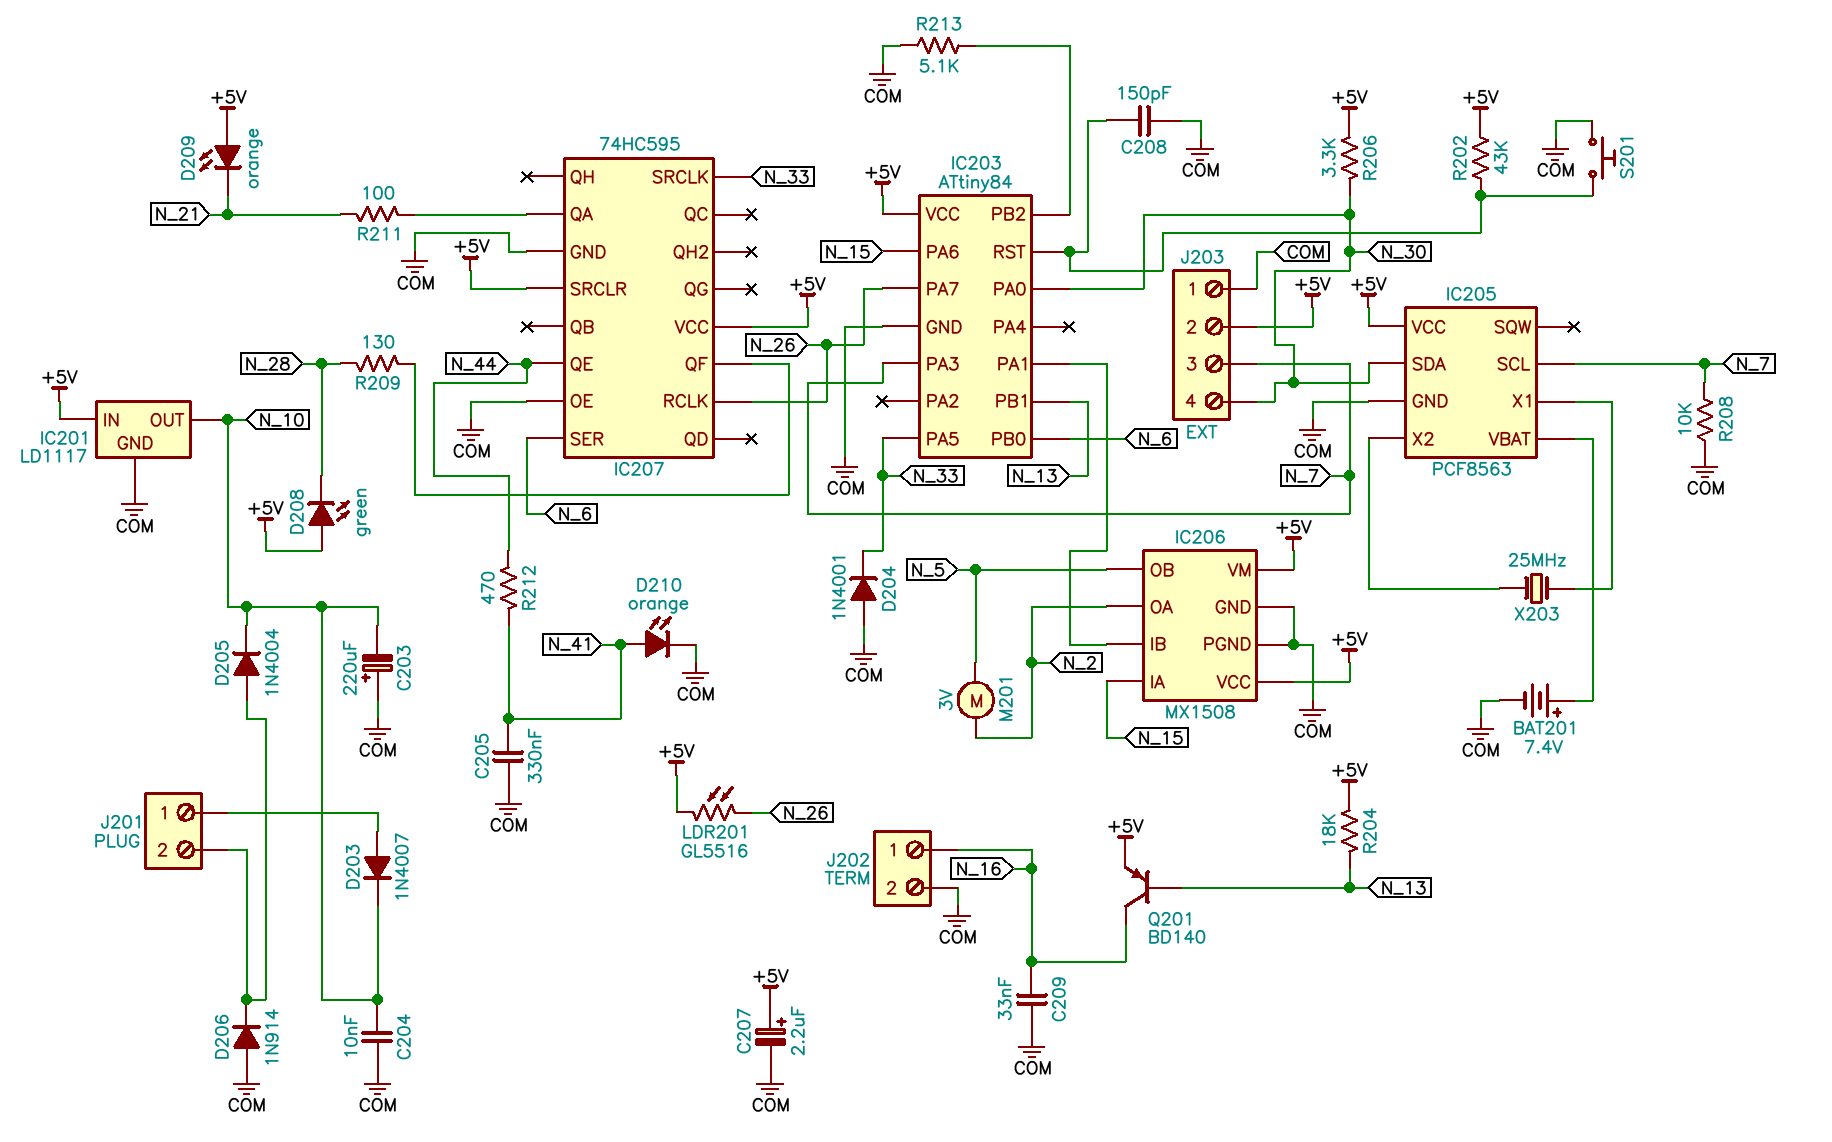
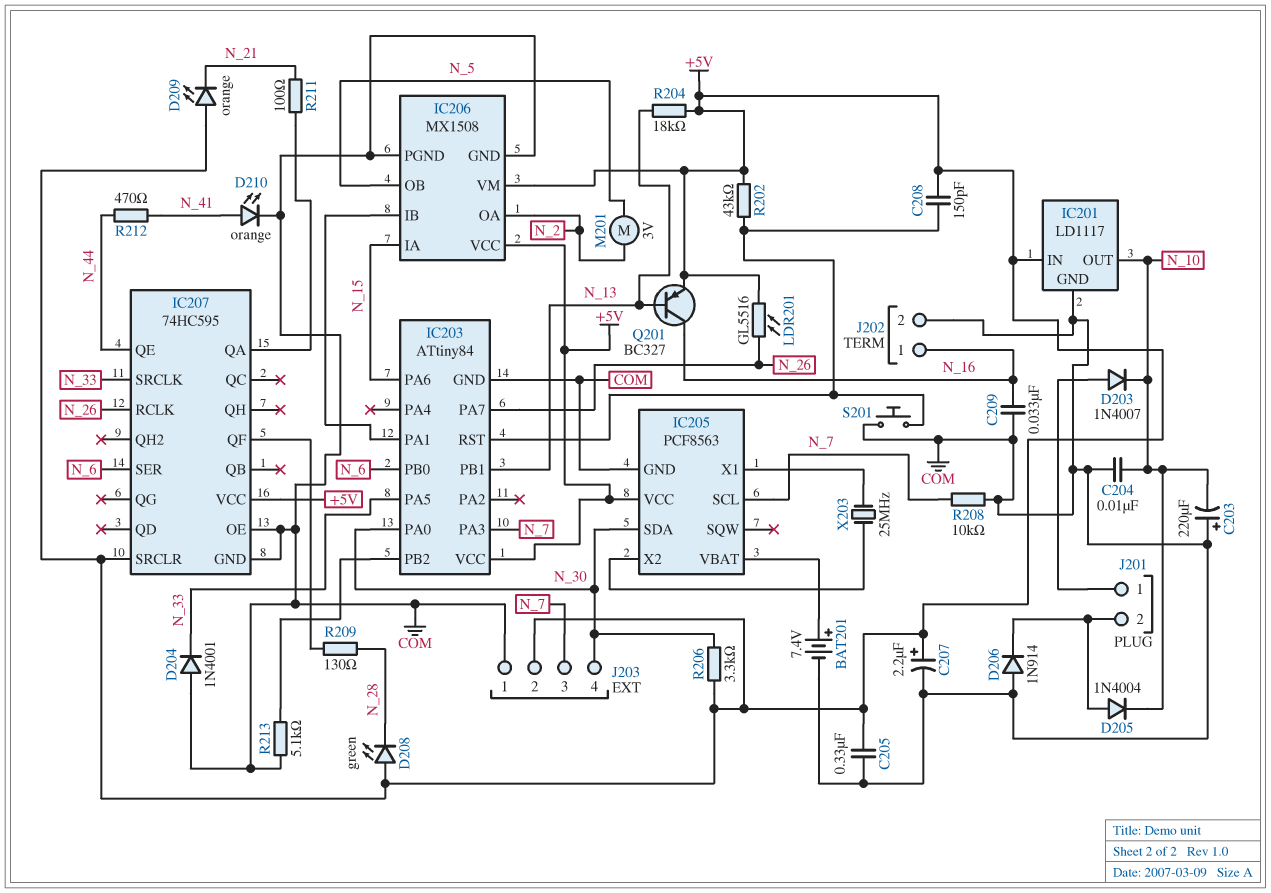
C205: 330nF (COM, N_41) -> 330nF (+5V, COM)
C208: 150pF (COM, IC203/RST) -> 150pF (+5V, IC203/RST)
Q201: PNP BD140 (B N_13, C N_16, E +5V) -> PNP BC327 (B N_13, C N_16, E +5V)

